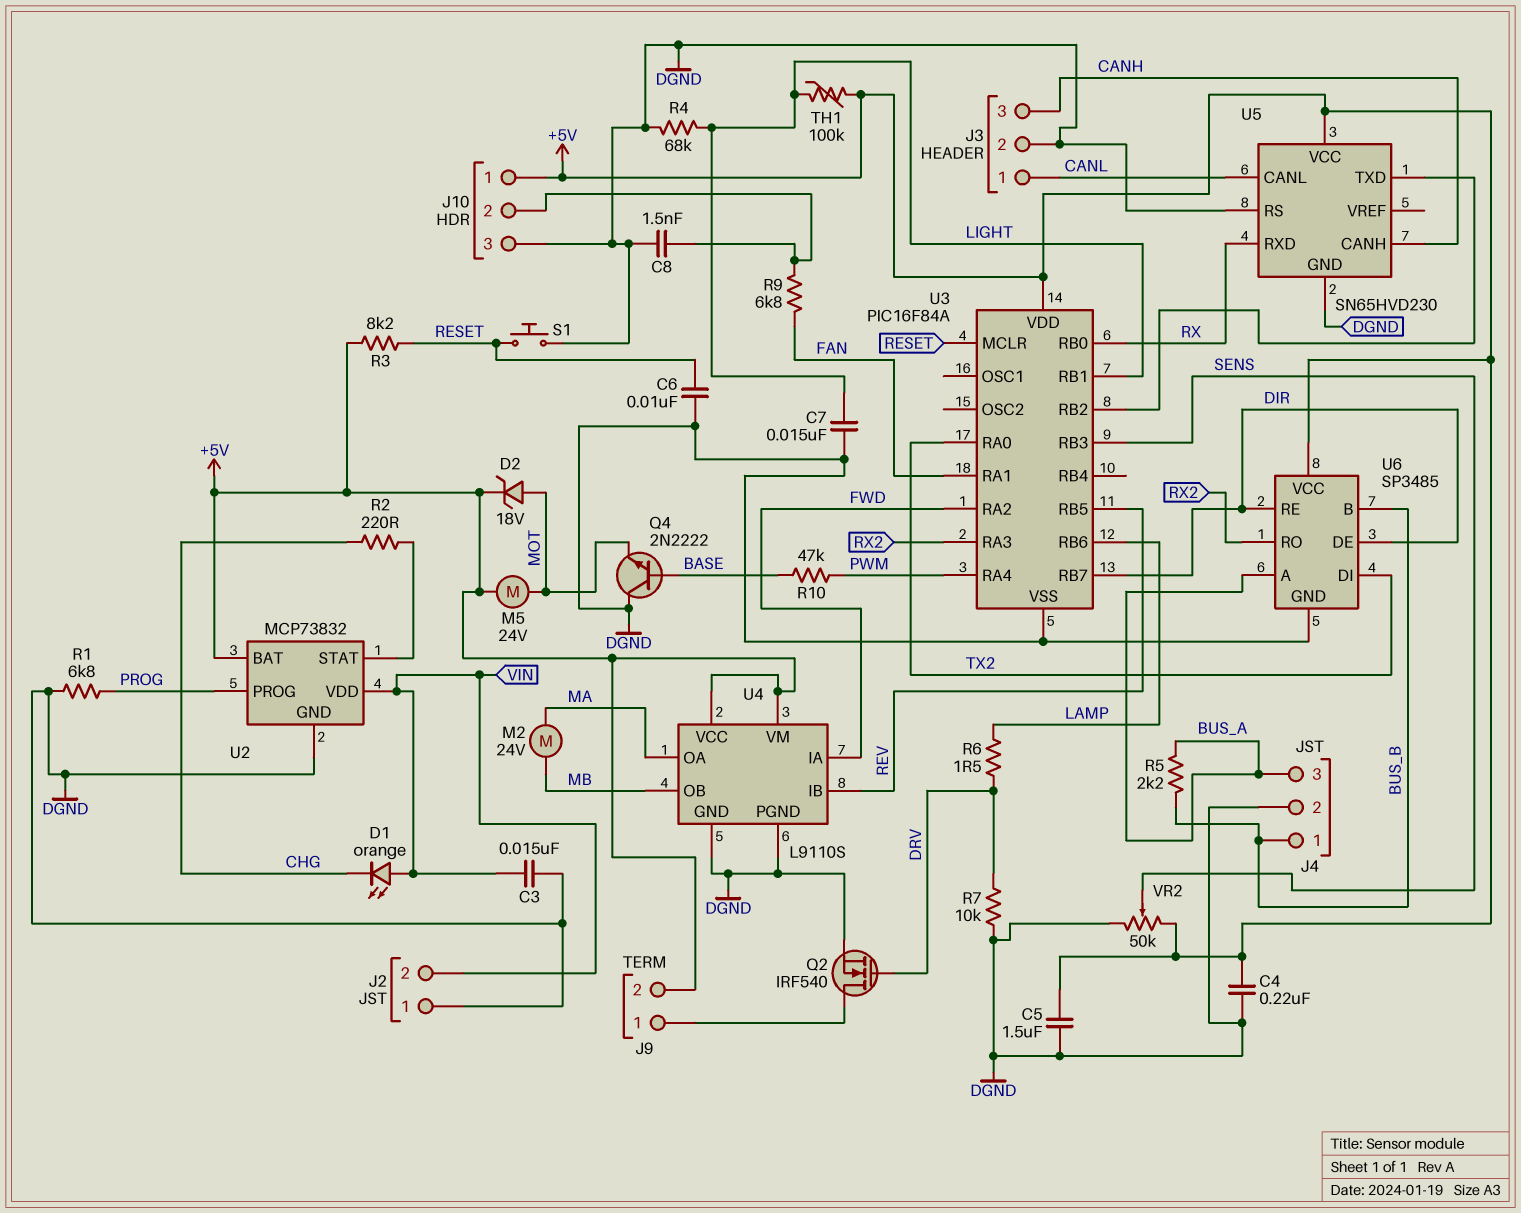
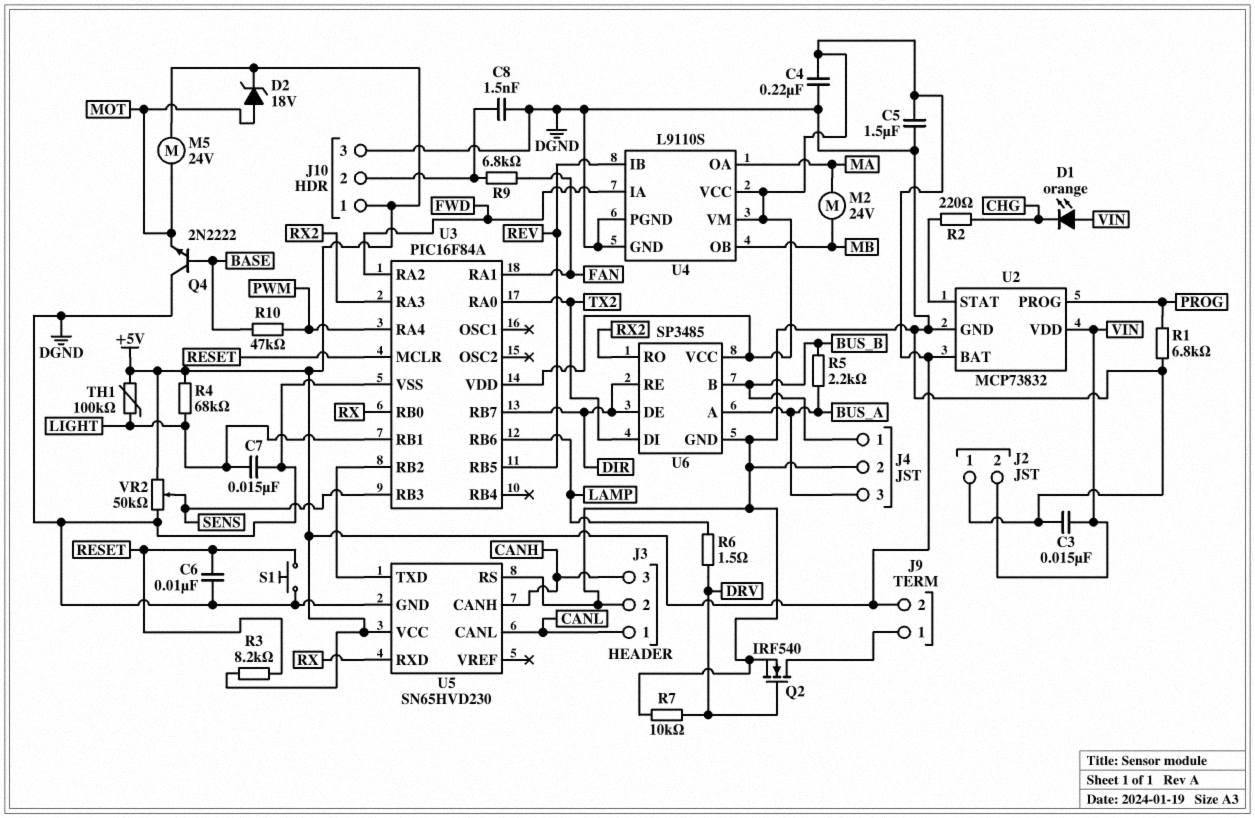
R4: 68k (DGND, LIGHT) -> 68k (+5V, LIGHT)

